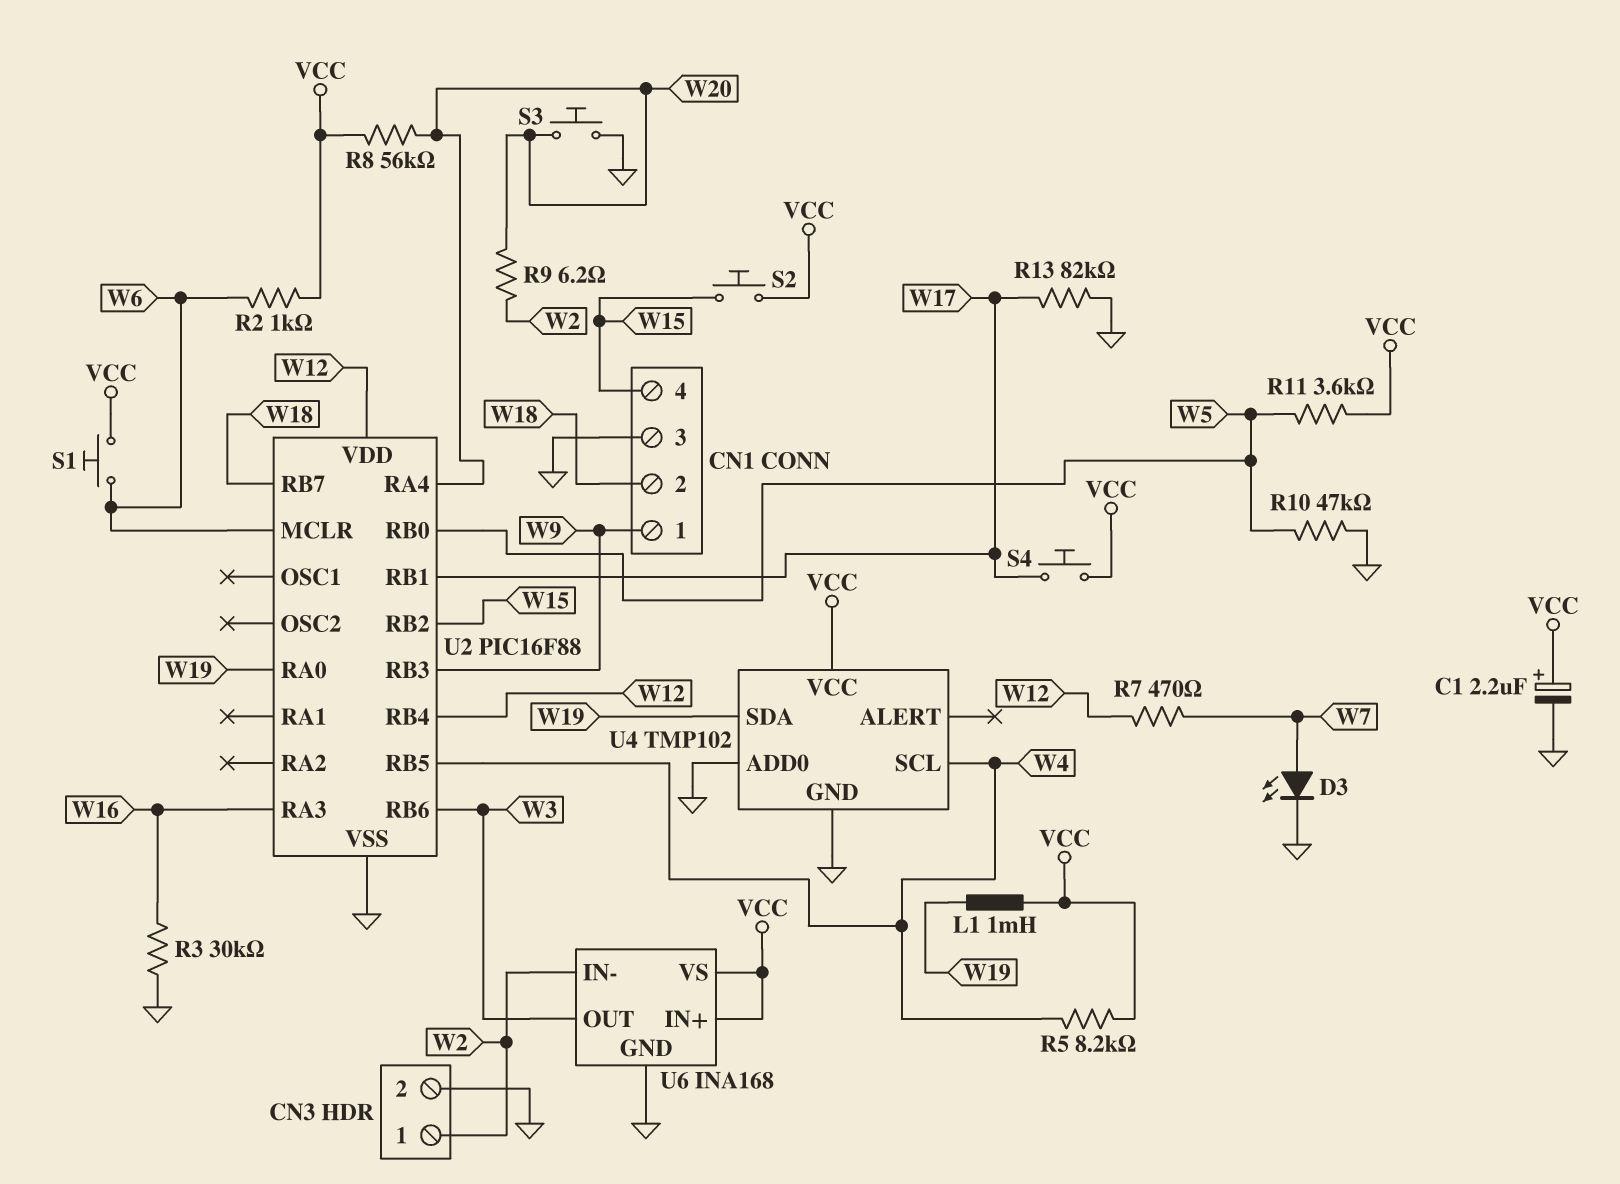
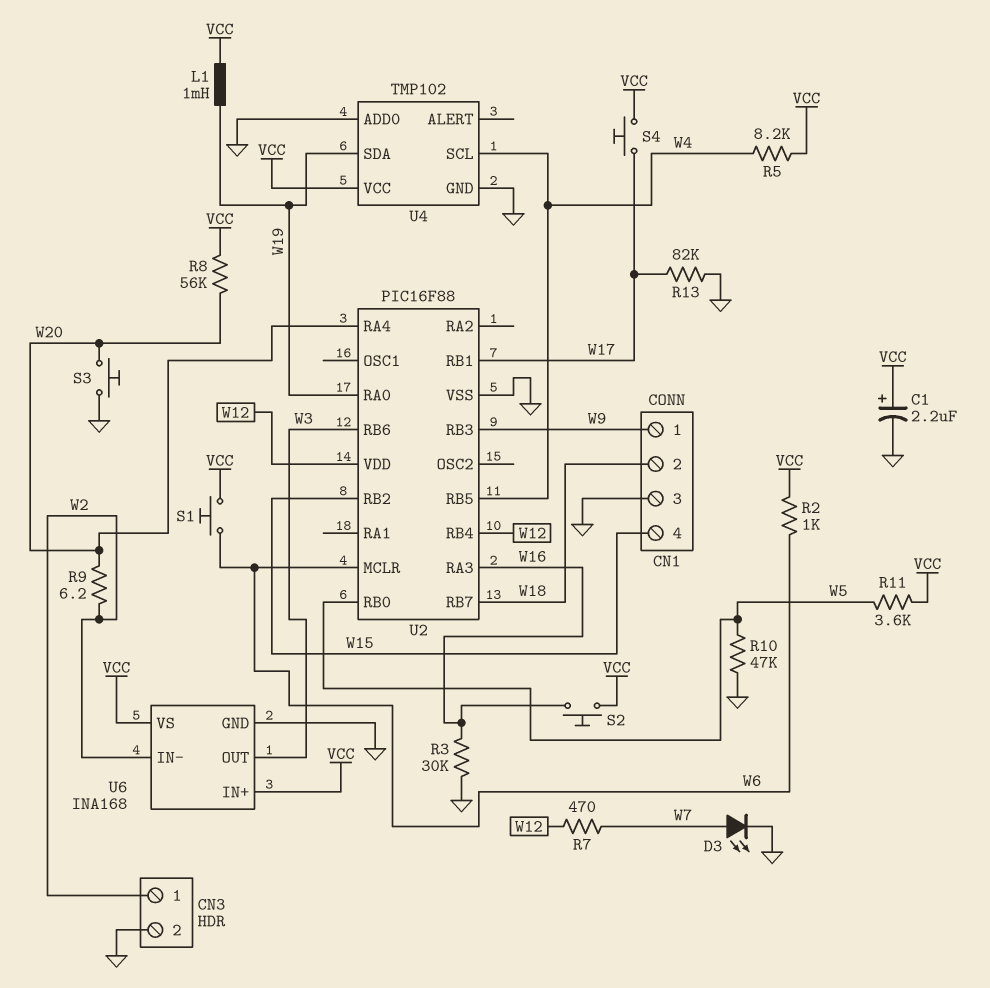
S2: button (VCC, W15) -> button (VCC, W16)

